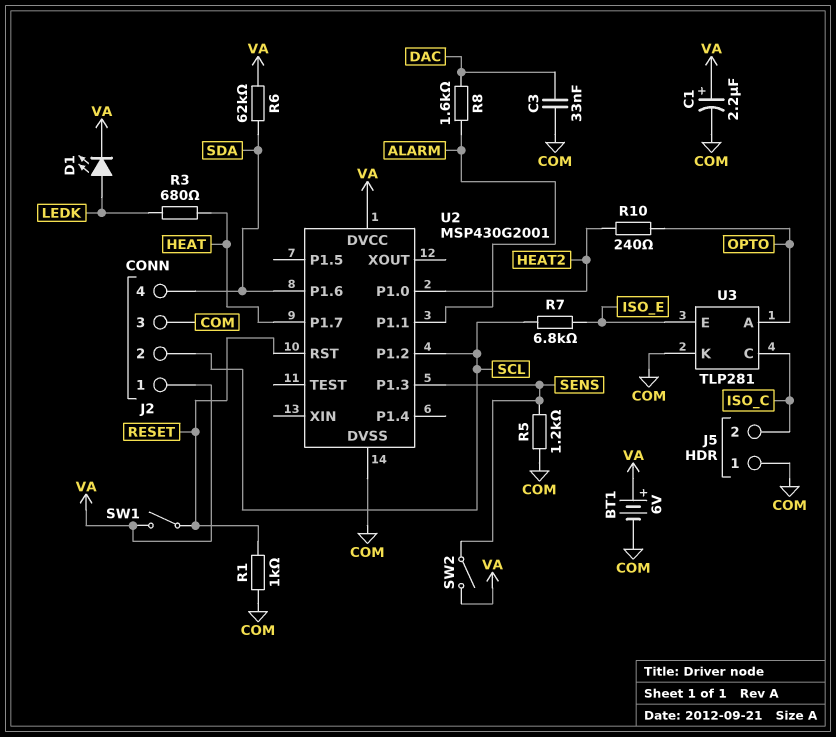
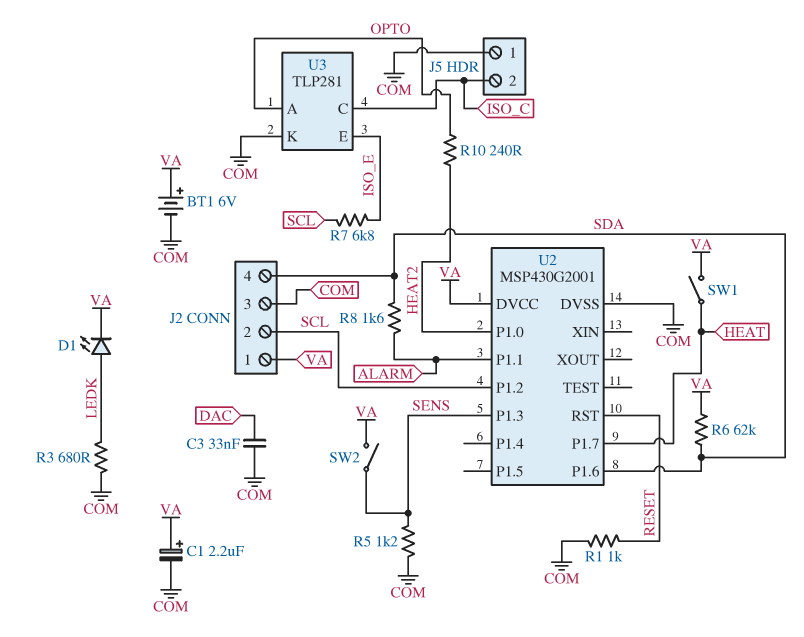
R3: 680 (HEAT, LEDK) -> 680 (COM, LEDK)
R8: 1.6k (ALARM, DAC) -> 1.6k (ALARM, SDA)
SW1: switch (RESET, VA) -> switch (HEAT, VA)

